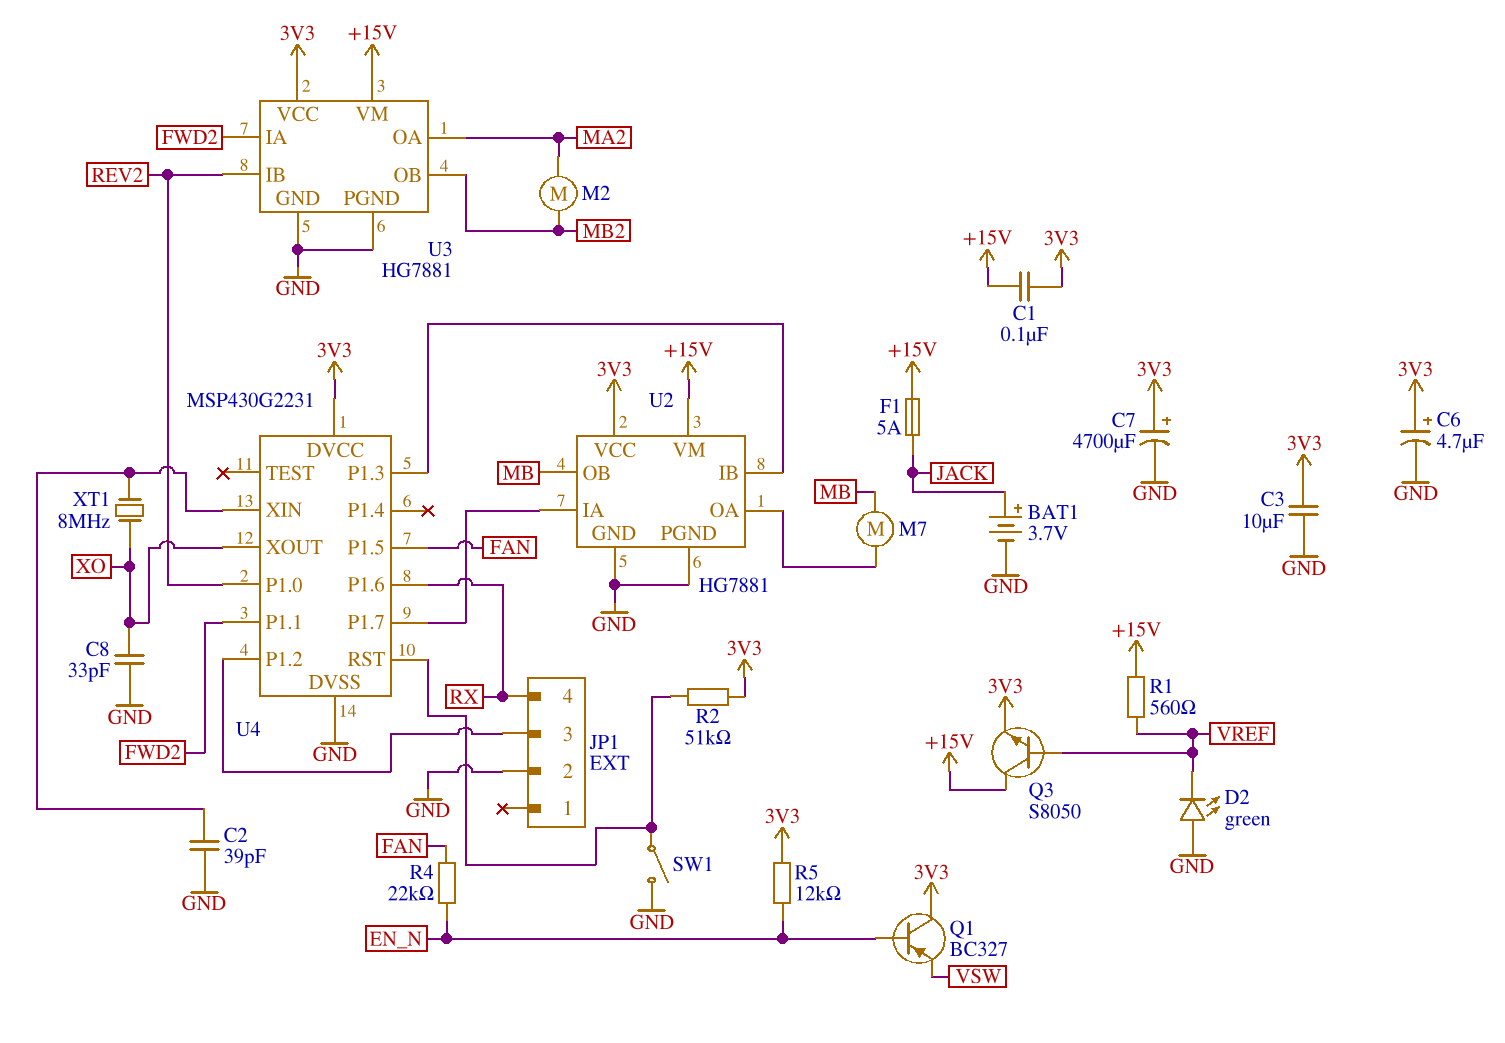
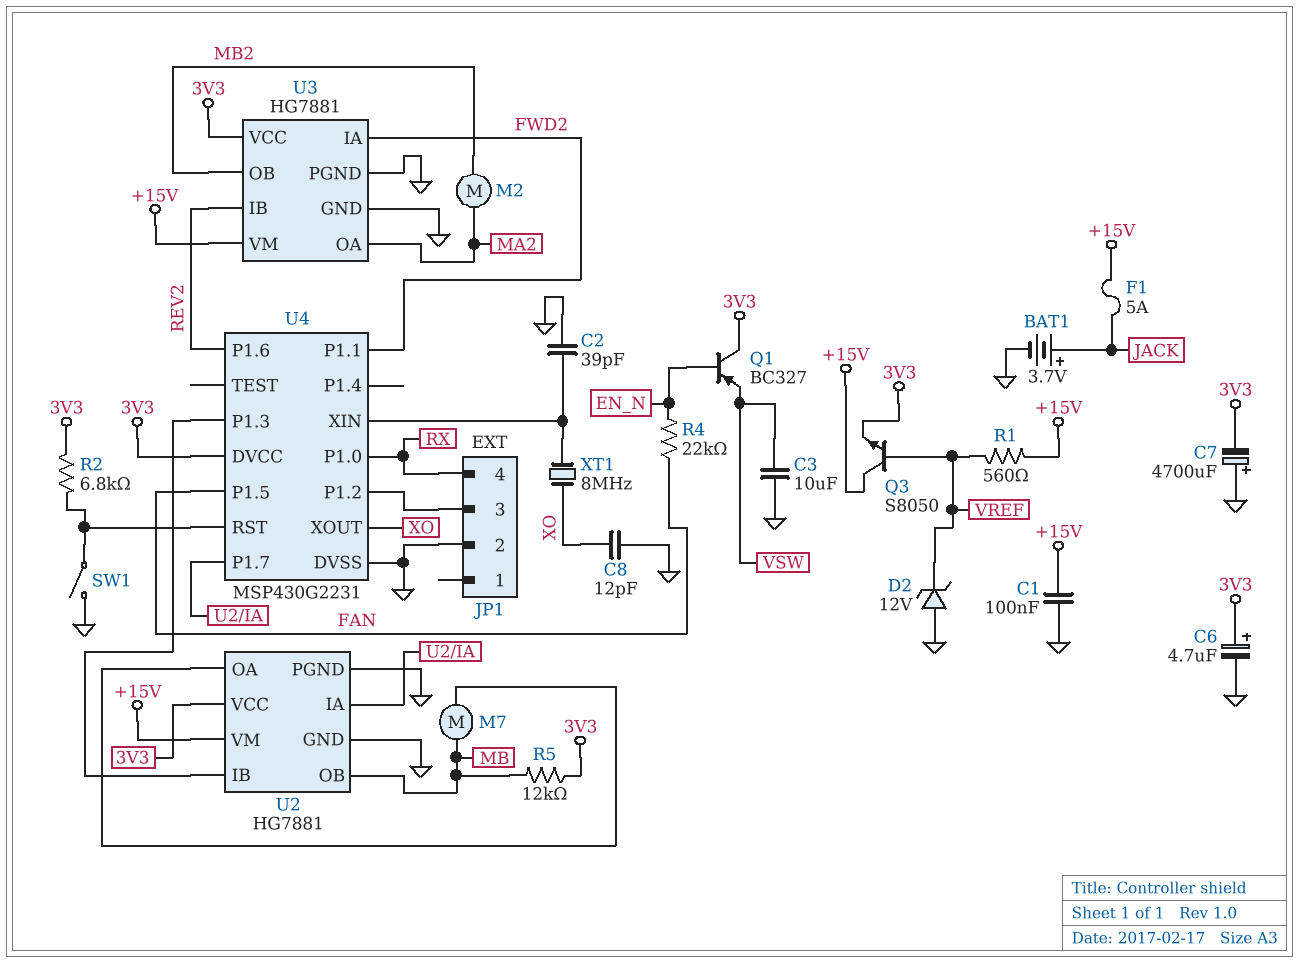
C1: 100nF (+15V, 3V3) -> 100nF (+15V, GND)
C3: 10uF (3V3, GND) -> 10uF (GND, VSW)
C7: 4700uF (plus 3V3, minus GND) -> 4700uF (plus GND, minus 3V3)
C8: 33pF (GND, XO) -> 12pF (GND, XO)
D2: LED green (A GND, K VREF) -> zener 12V (A GND, K VREF)
R2: 51k (3V3, U4/RST) -> 6.8k (3V3, U4/RST)
R5: 12k (3V3, EN_N) -> 12k (3V3, MB)
U4 pin P1.0: REV2 -> RX
U4 pin P1.6: RX -> REV2

